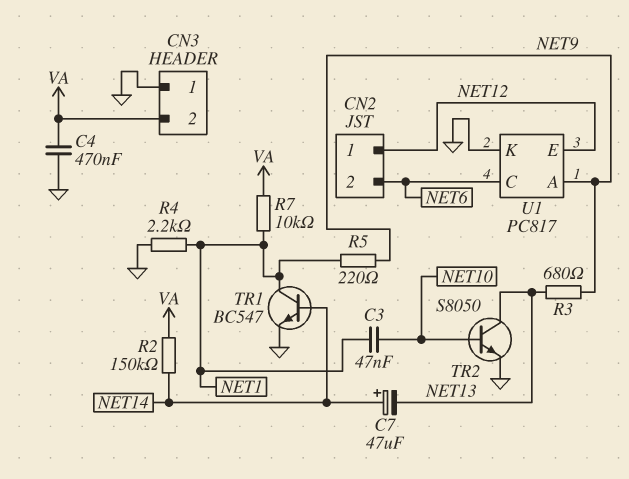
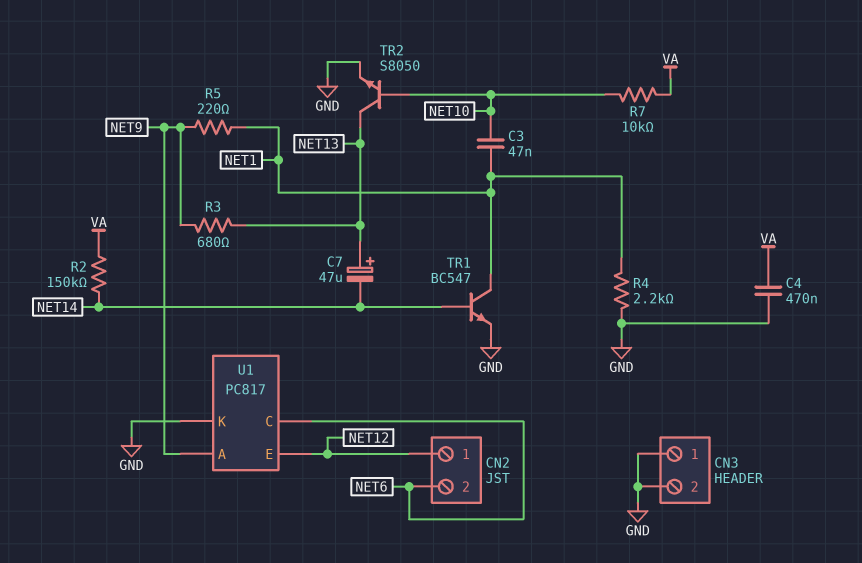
C7: 47uF (plus NET14, minus NET13) -> 47uF (plus NET13, minus NET14)
CN3 pin 2: VA -> GND
R7: 10k (NET1, VA) -> 10k (NET10, VA)

